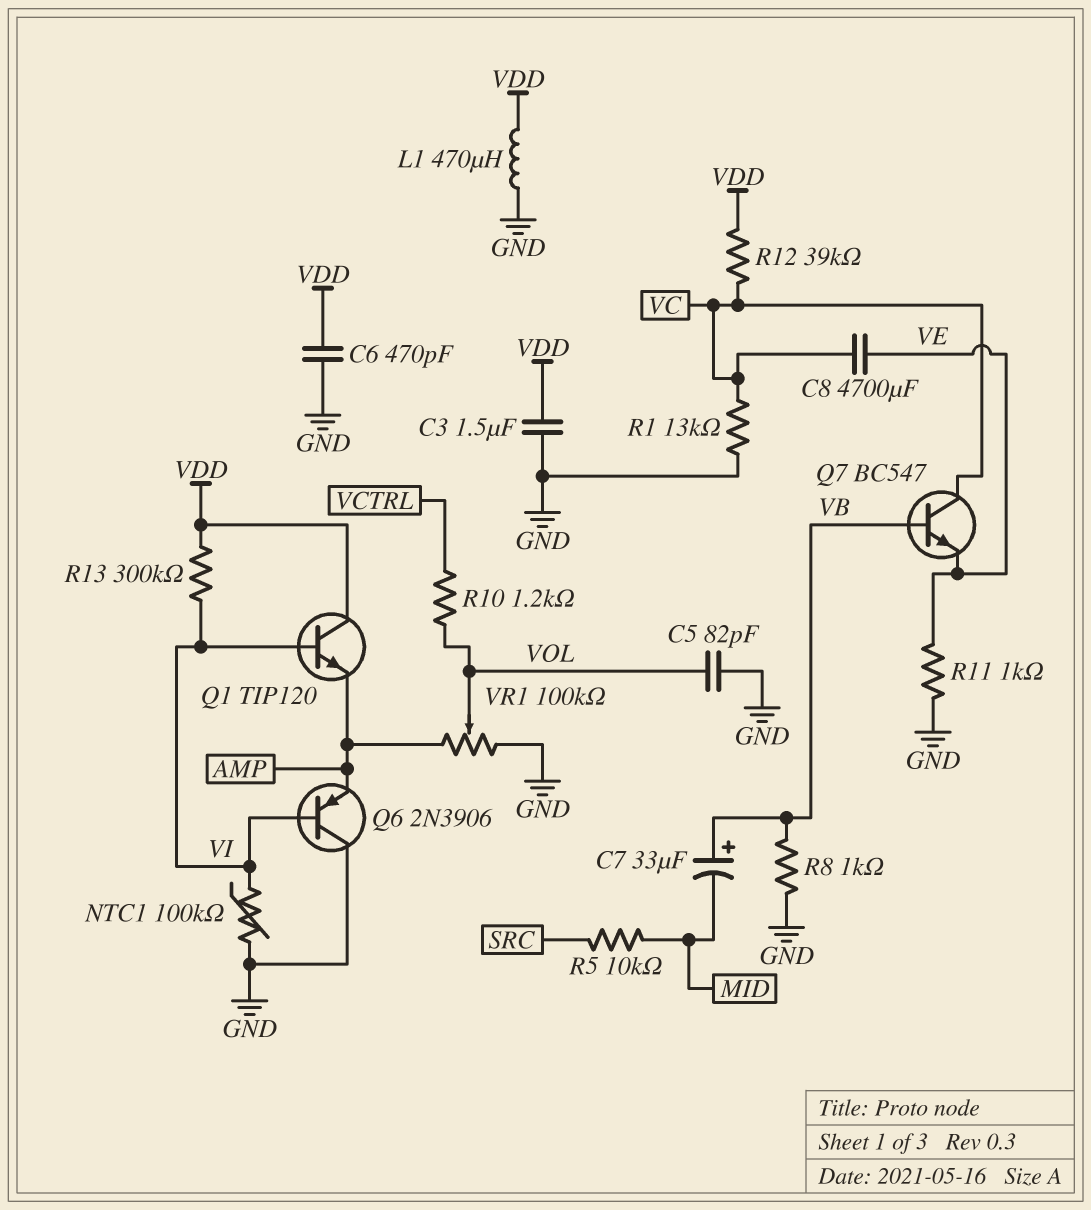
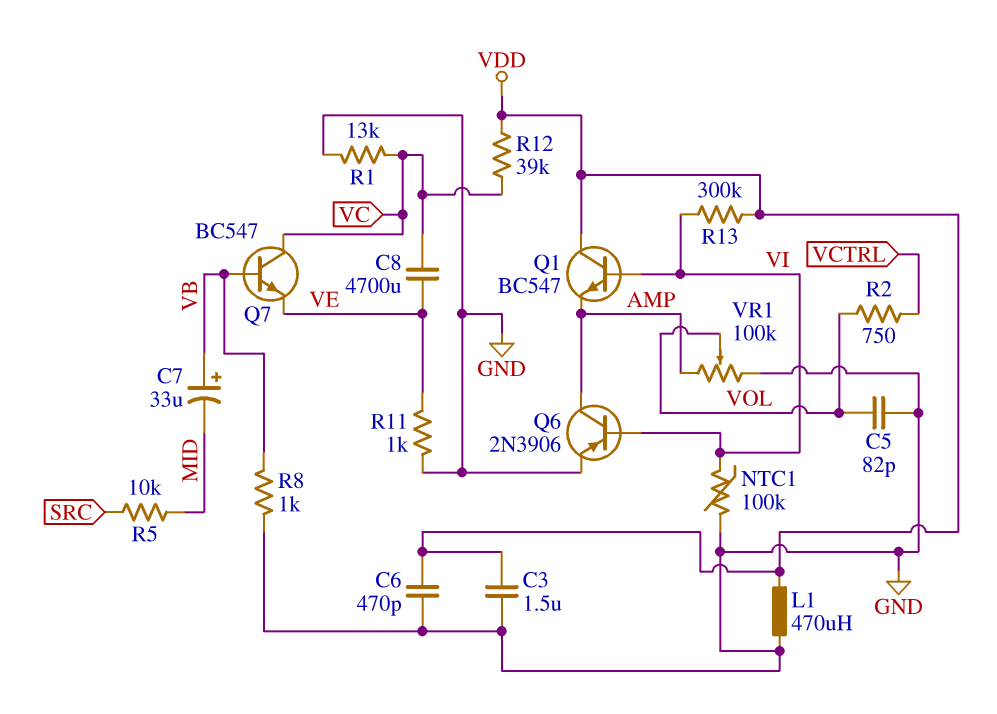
Q1: NPN TIP120 (B VI, C VDD, E AMP) -> NPN BC547 (B VI, C VDD, E AMP)
Q6: PNP 2N3906 (B VI, C GND, E AMP) -> PNP 2N3906 (B VI, C AMP, E GND)
R2: none -> 750 (VCTRL, VOL)
R10: 1.2k (VCTRL, VOL) -> none

